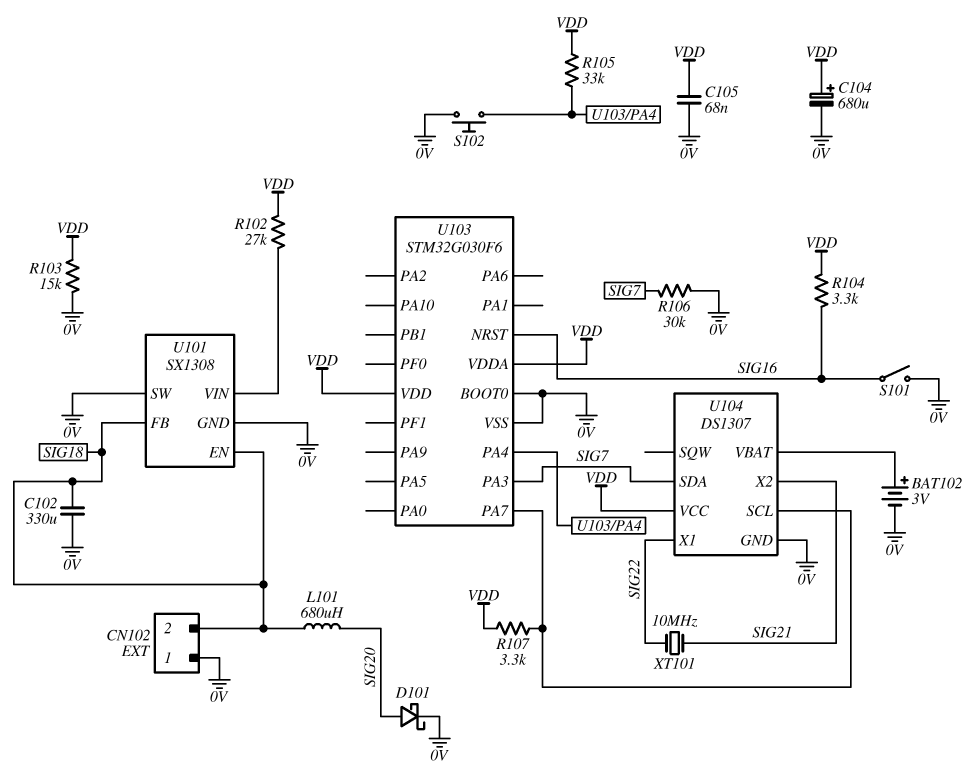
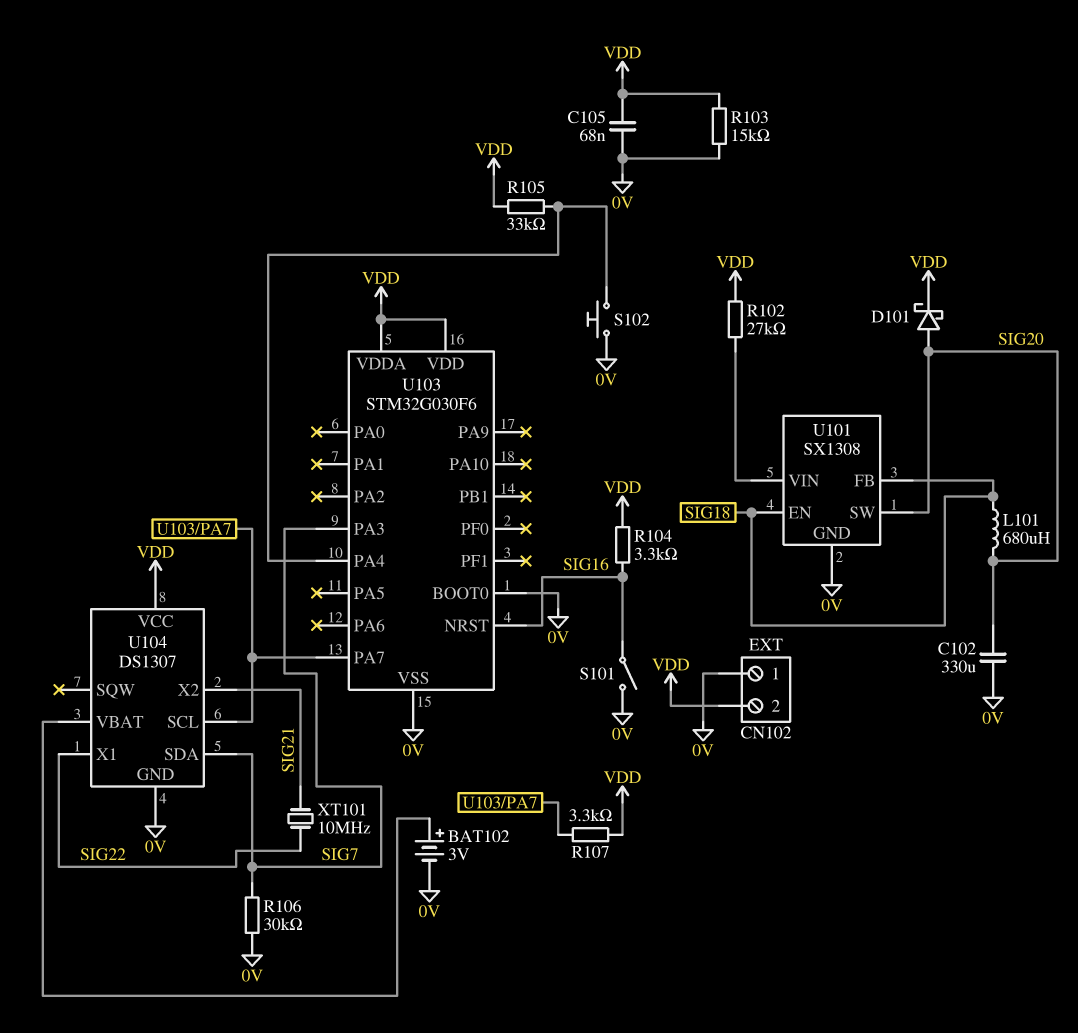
C102: 330uF (0V, SIG18) -> 330uF (0V, SIG20)
C104: 680uF (plus VDD, minus 0V) -> none
CN102 pin 2: SIG18 -> VDD
D101: schottky (A SIG20, K 0V) -> schottky (A SIG20, K VDD)
U101 pin SW: 0V -> SIG20

